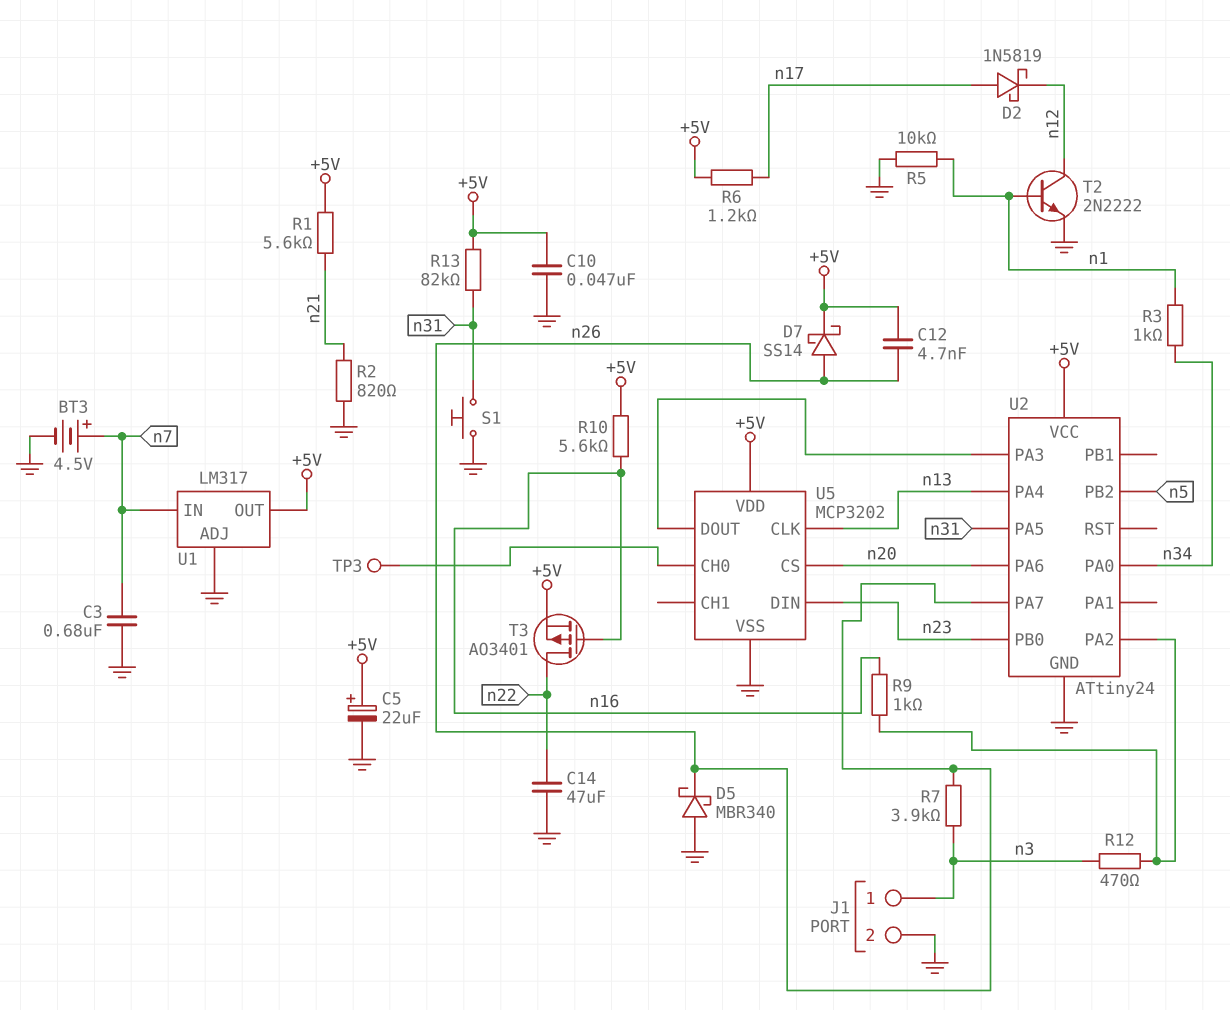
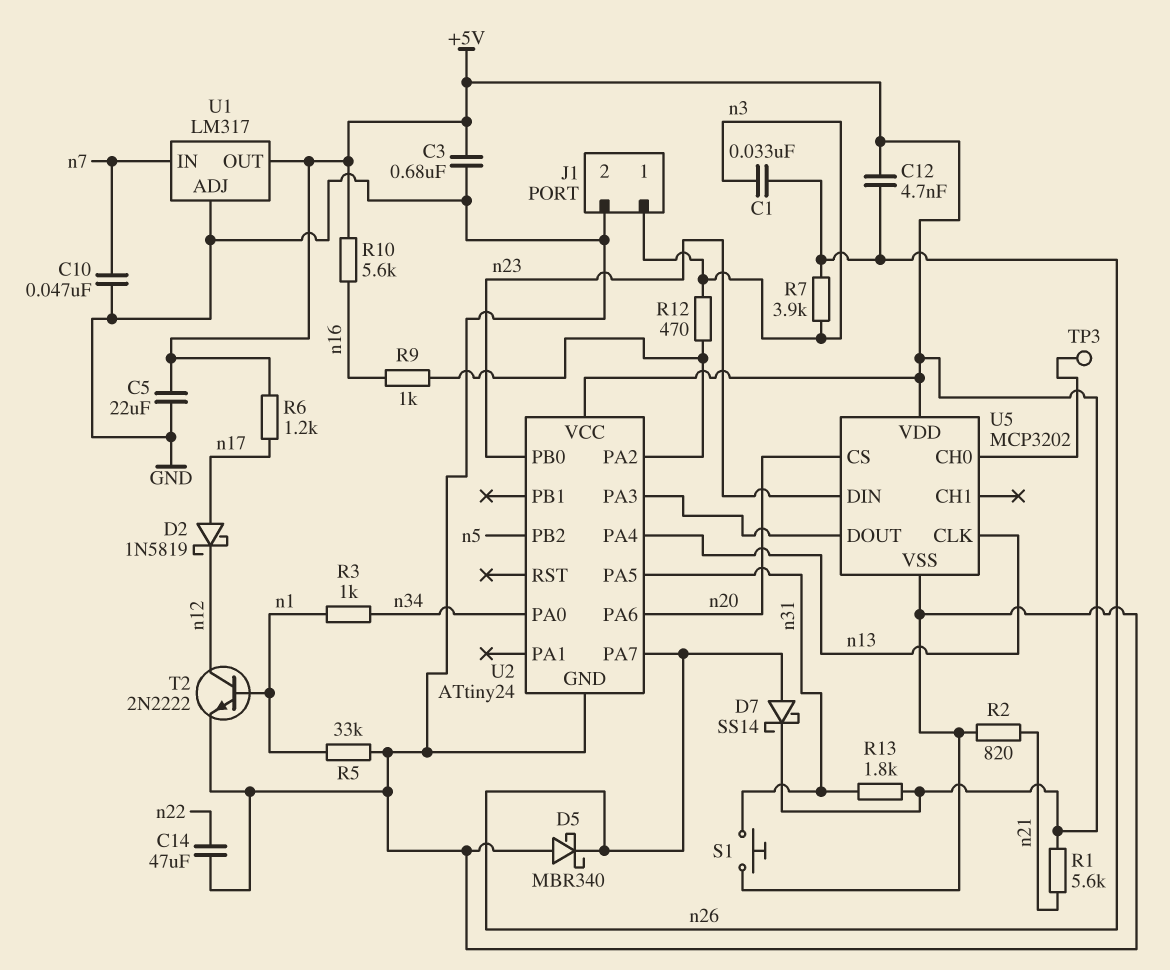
BT3: 4.5V (plus n7, minus GND) -> none
C1: none -> 33nF (n3, n26)
C3: 680nF (GND, n7) -> 680nF (+5V, GND)
C5: 22uF (plus +5V, minus GND) -> 22uF (+5V, GND)
C10: 47nF (+5V, GND) -> 47nF (GND, n7)
R5: 10k (GND, n1) -> 33k (GND, n1)
R13: 82k (+5V, n31) -> 1.8k (+5V, n31)
T3: PMOS AO3401 (G n16, D n22, S +5V) -> none

